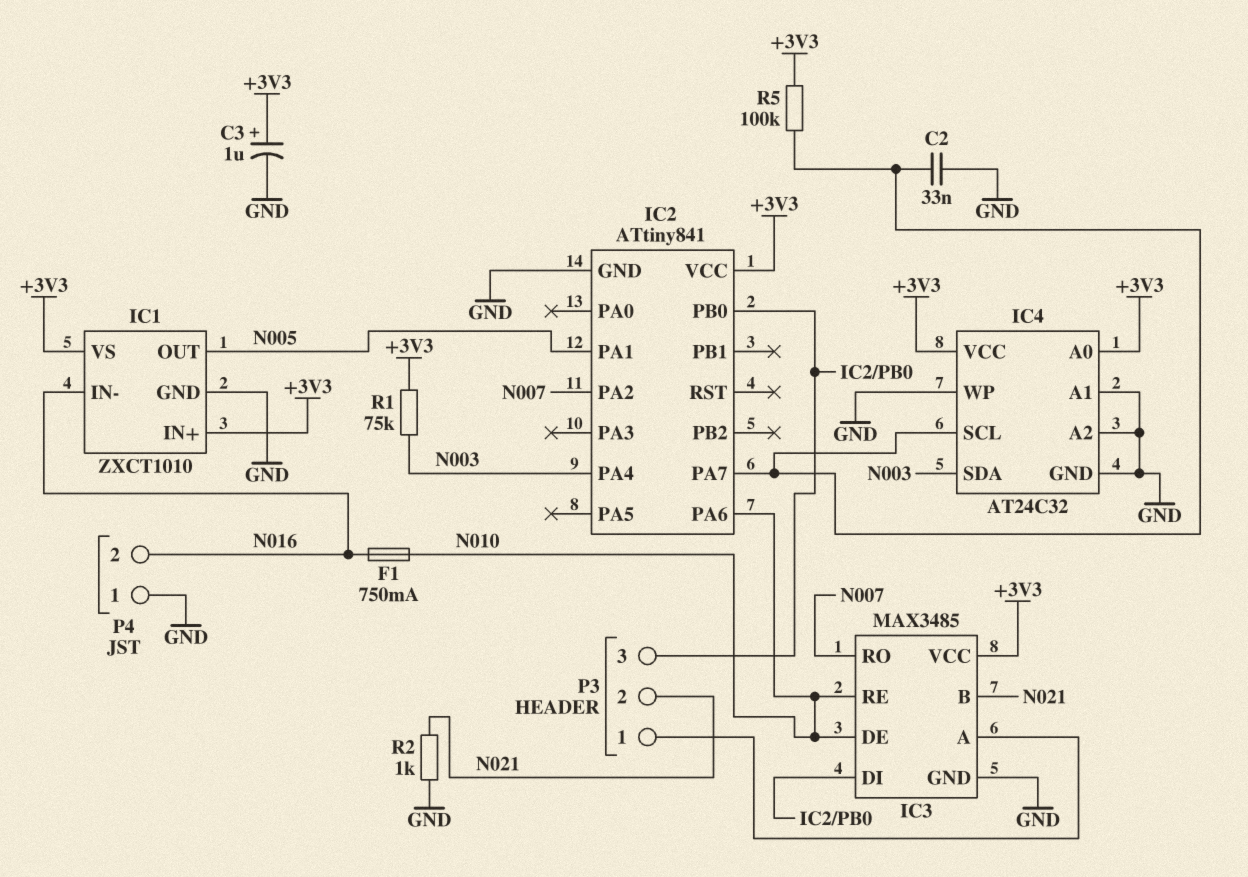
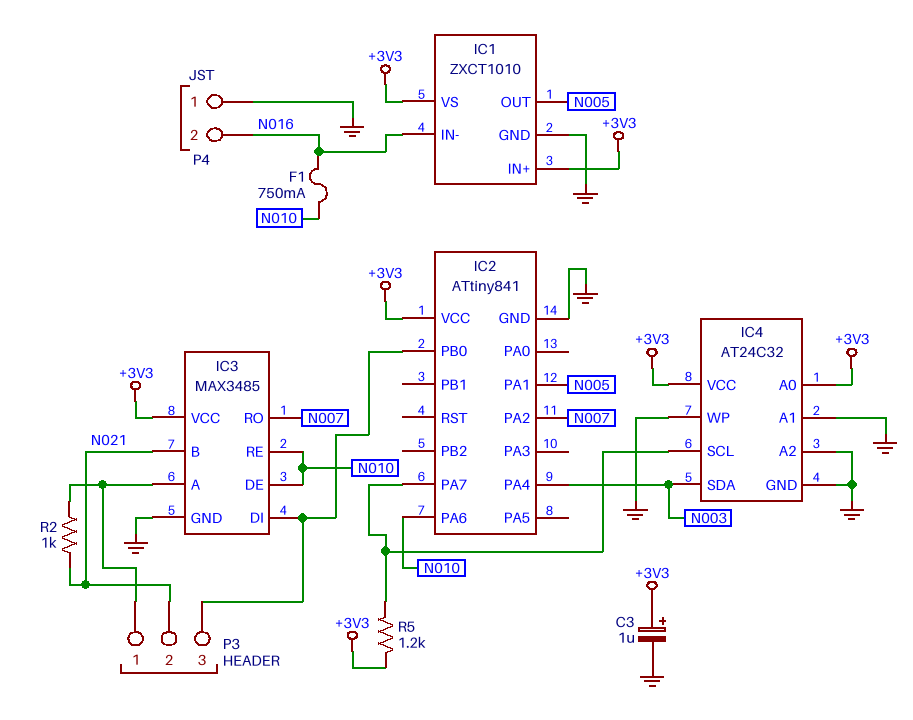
C2: 33nF (GND, IC2/PA7) -> none
R1: 75k (+3V3, N003) -> none
R2: 1k (GND, N021) -> 1k (IC3/A, N021)
R5: 100k (+3V3, IC2/PA7) -> 1.2k (+3V3, IC2/PA7)

